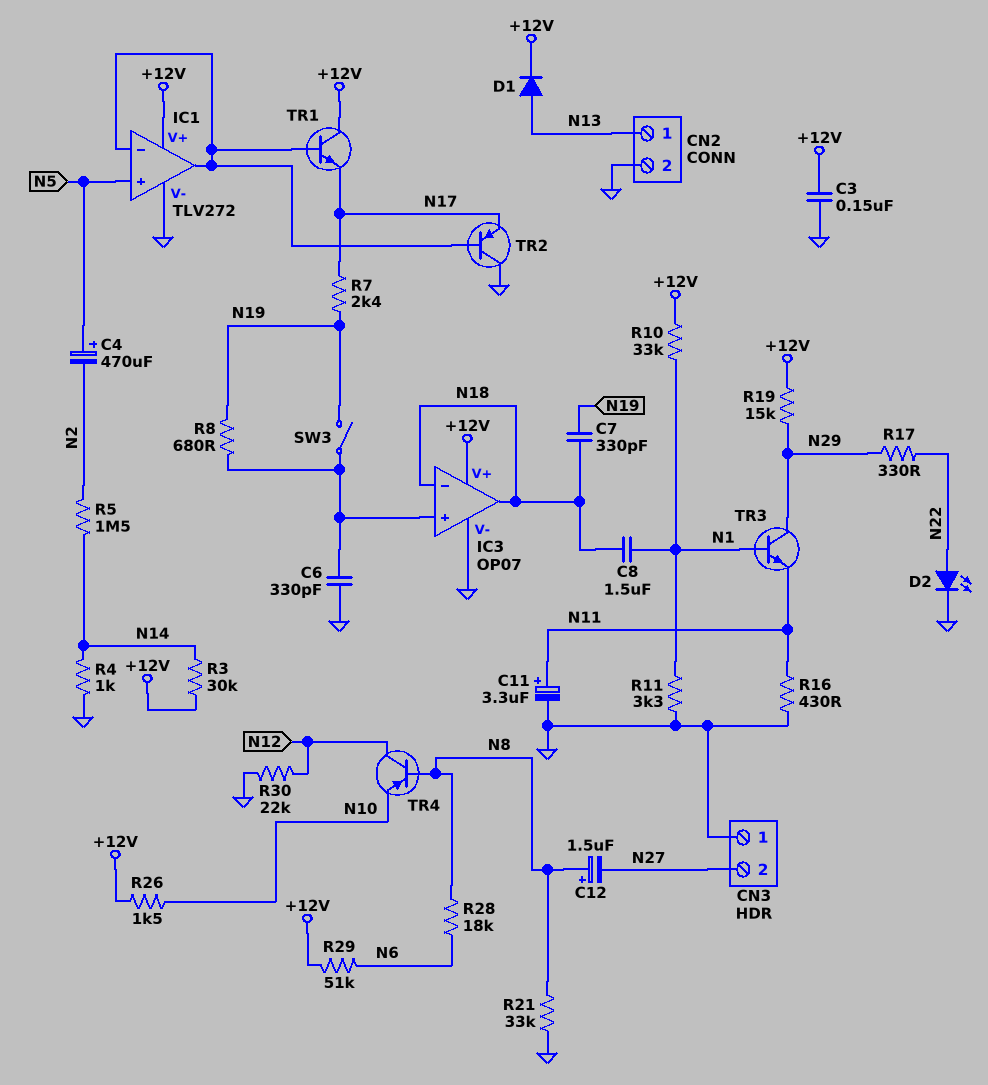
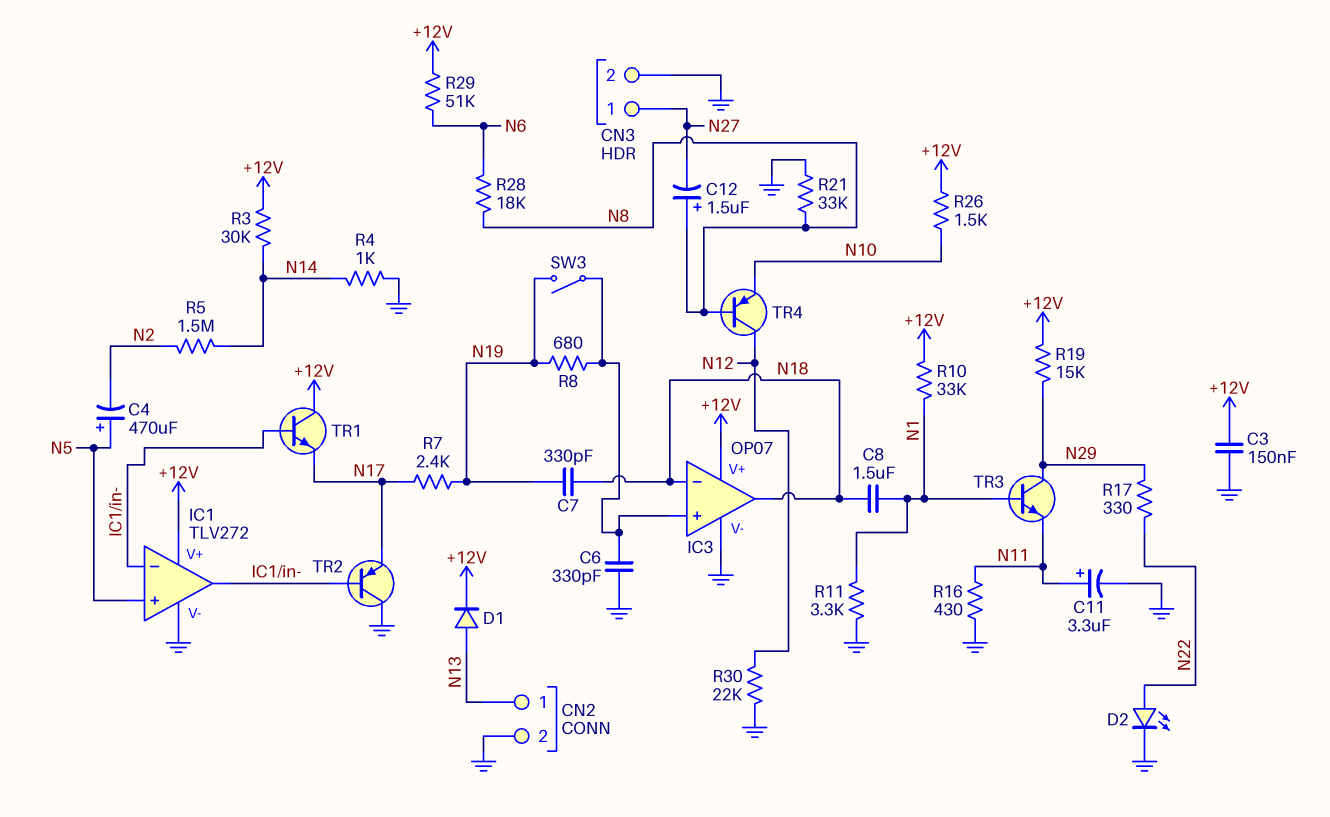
CN3 pin 1: GND -> N27
CN3 pin 2: N27 -> GND

